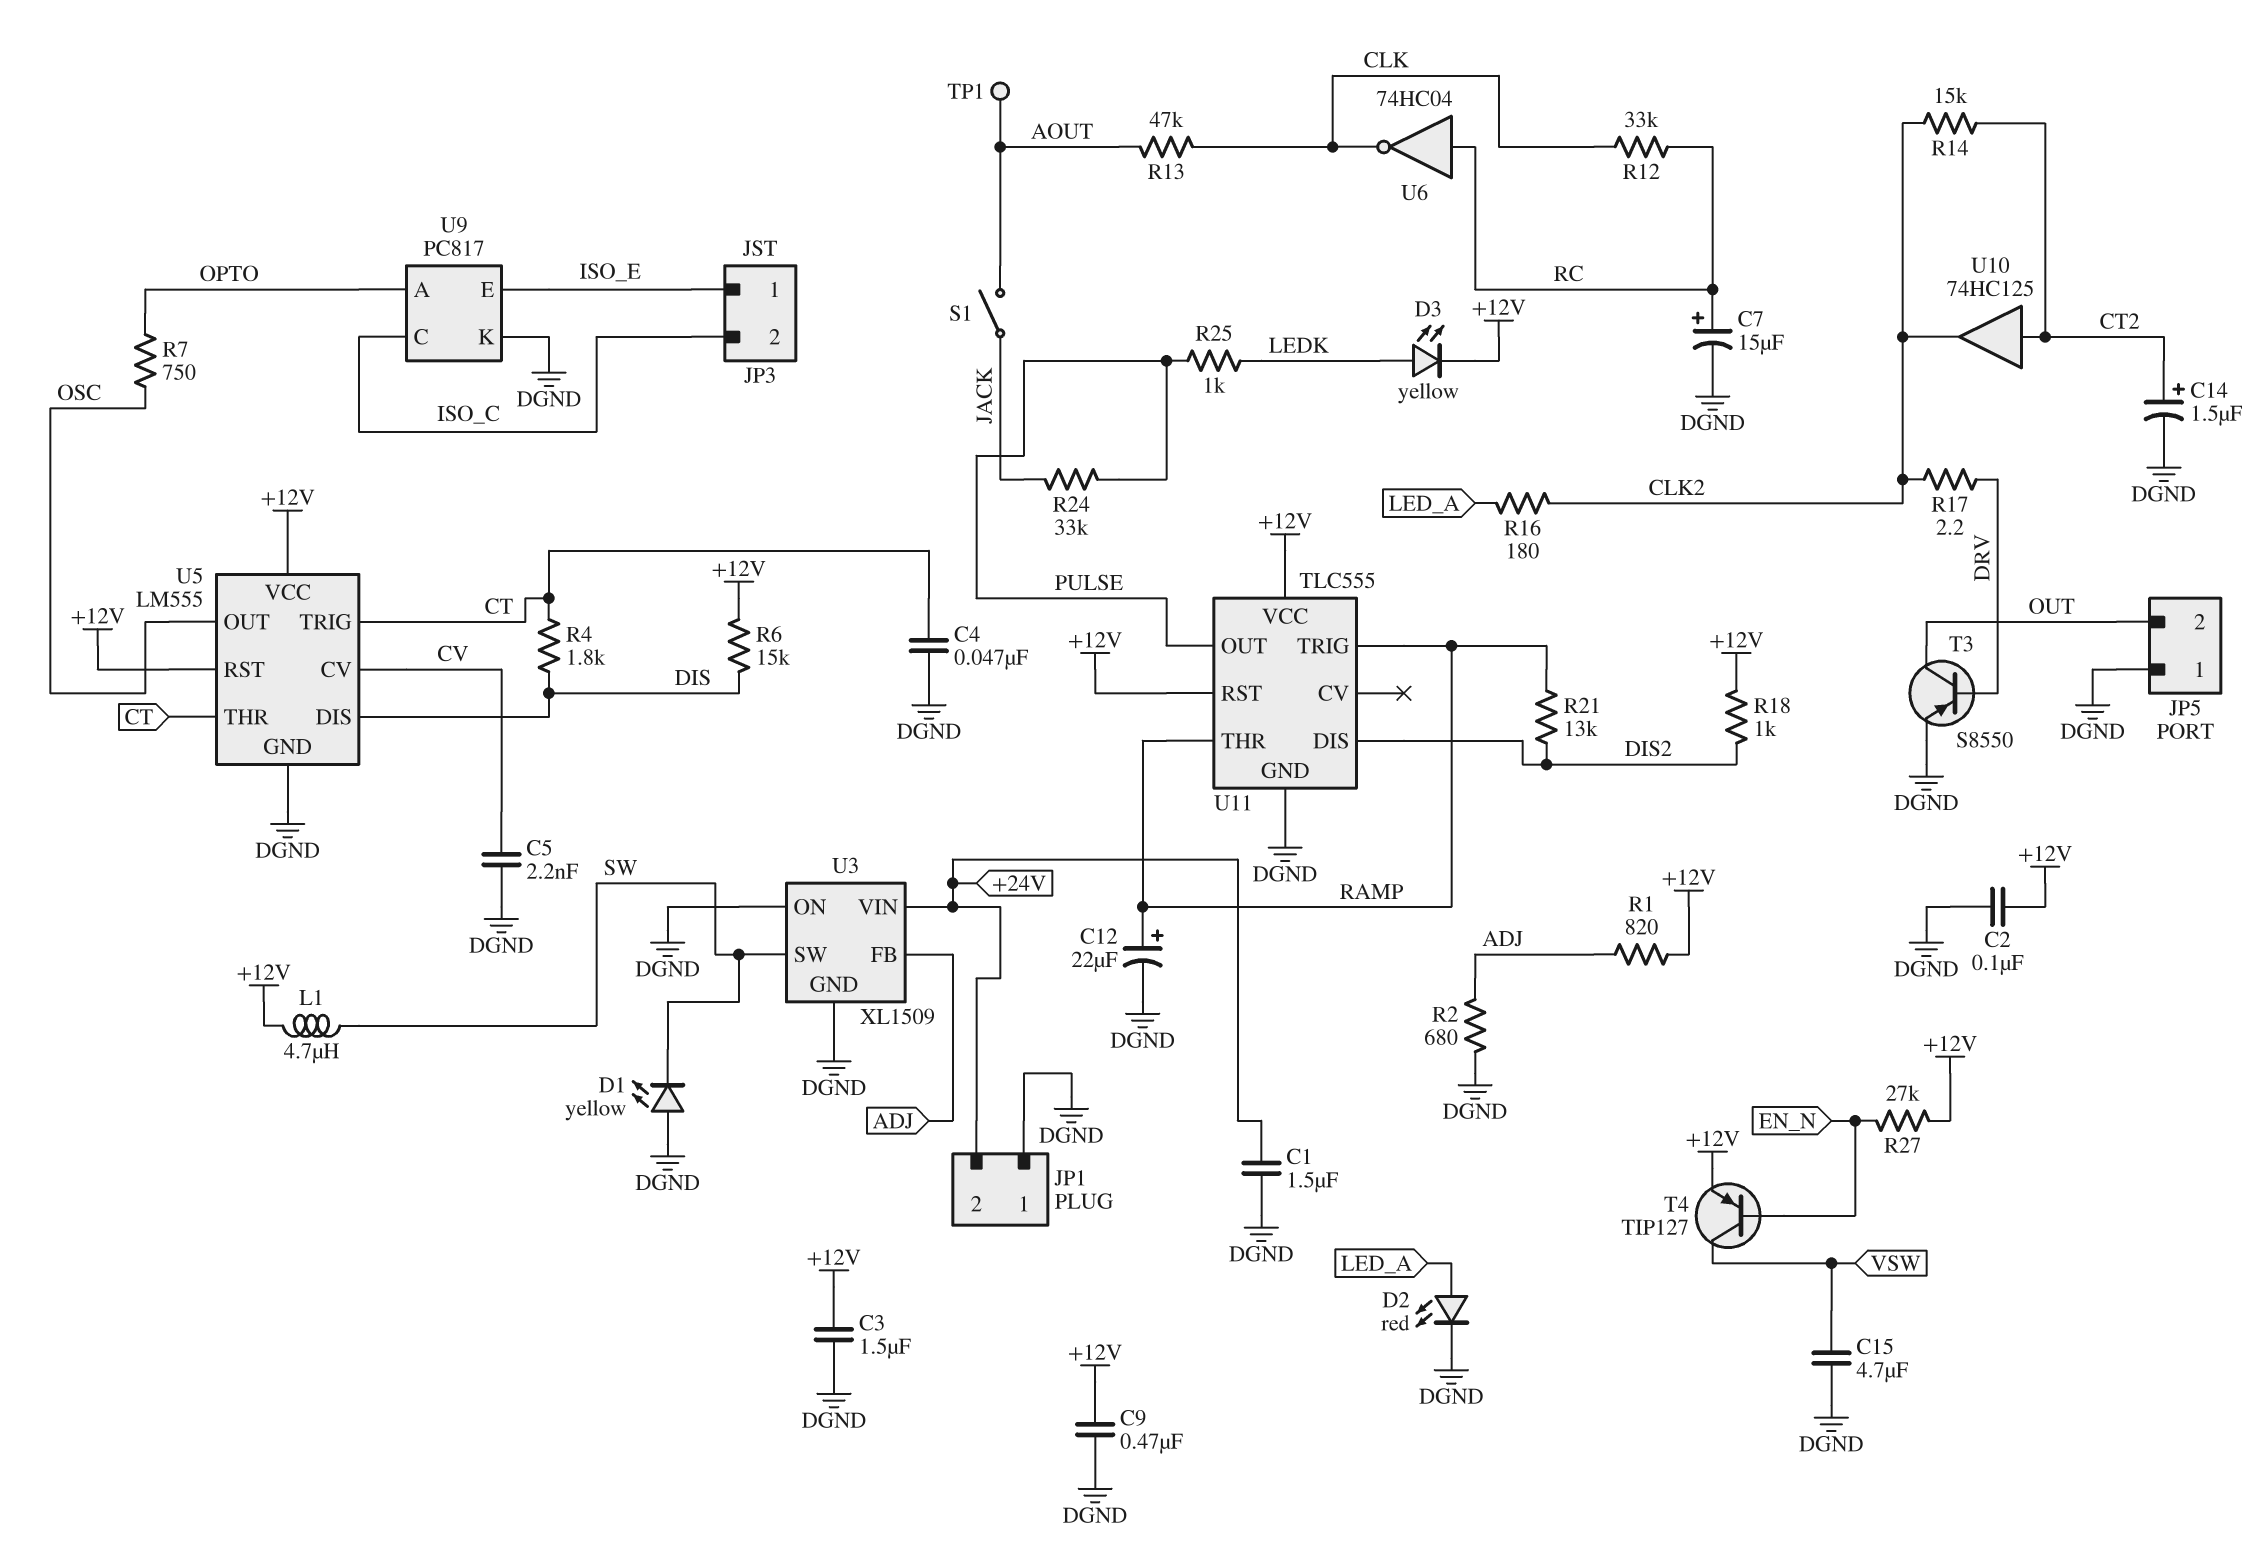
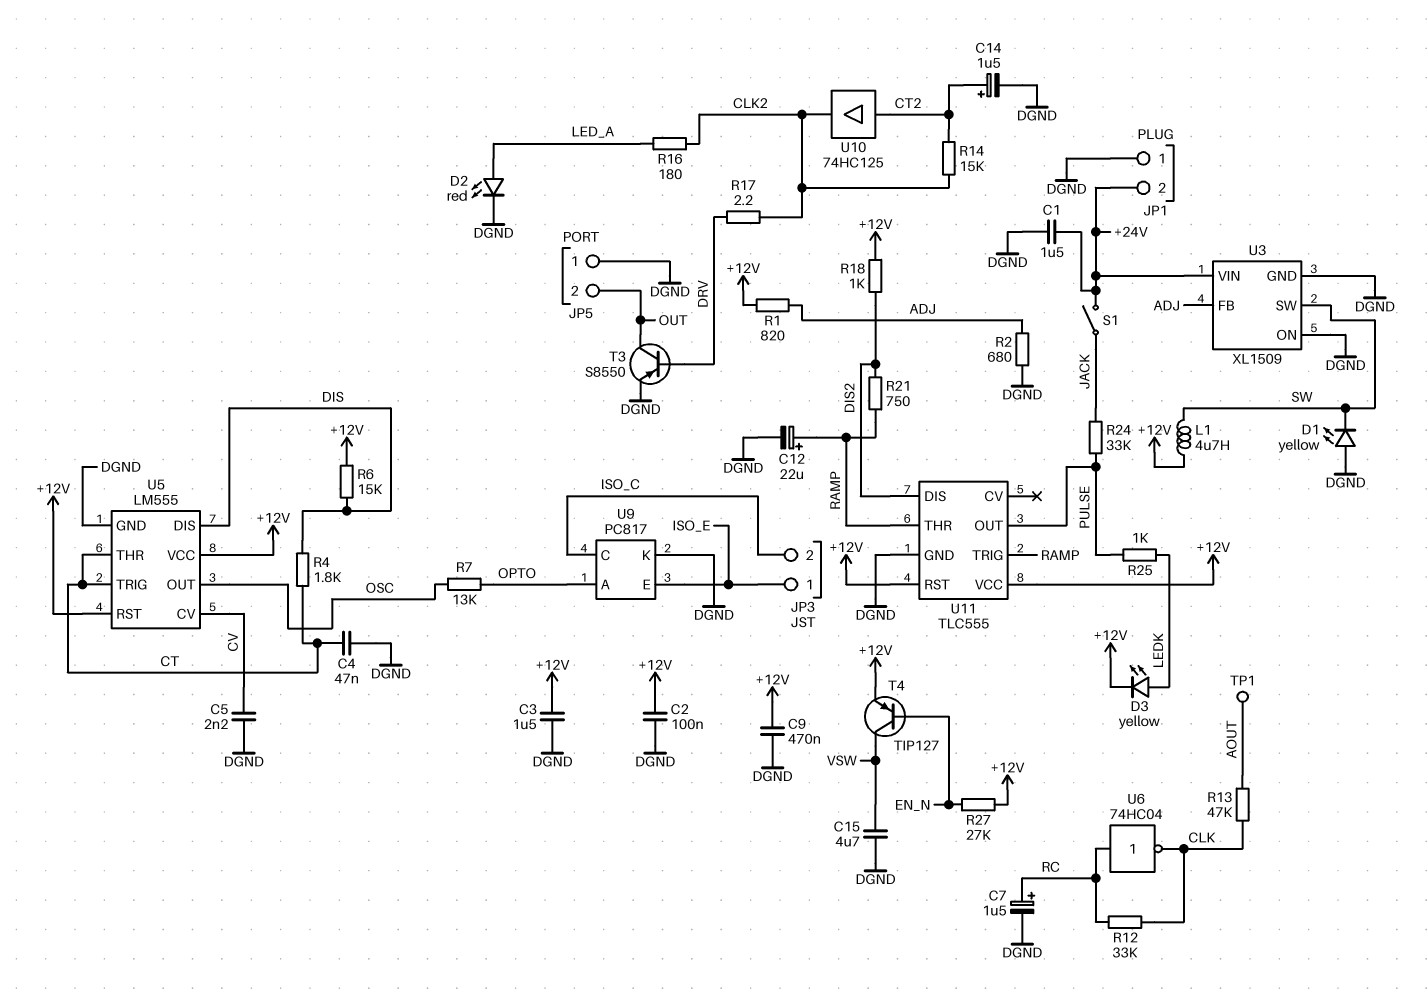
C7: 15uF (plus RC, minus DGND) -> 1.5uF (plus RC, minus DGND)
R7: 750 (OPTO, OSC) -> 13k (OPTO, OSC)
R21: 13k (DIS2, RAMP) -> 750 (DIS2, RAMP)
S1: switch (AOUT, JACK) -> switch (+24V, JACK)

